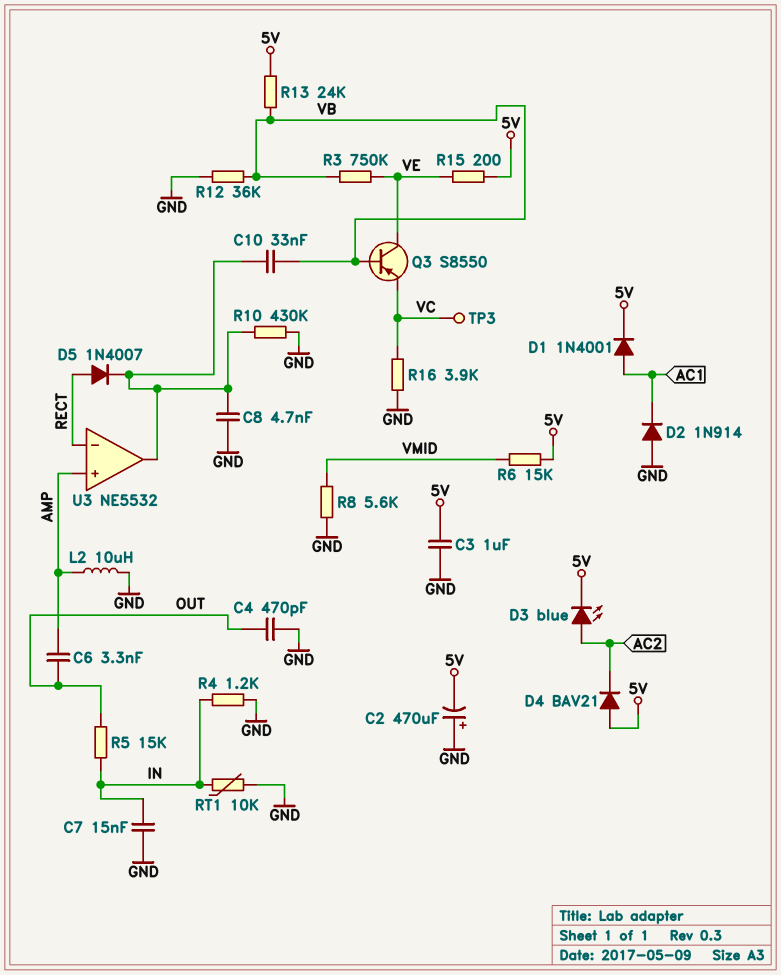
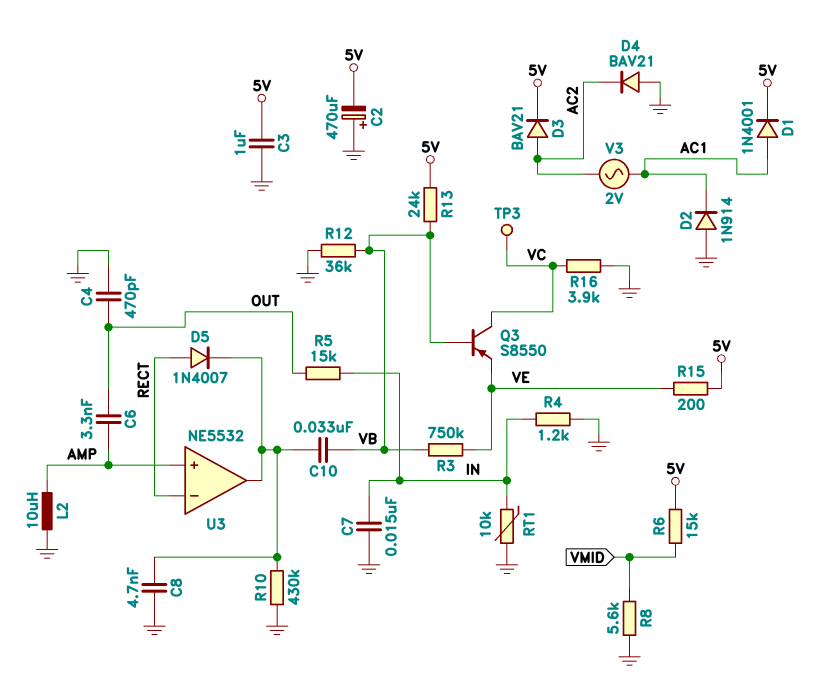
D3: LED blue (A AC2, K 5V) -> diode BAV21 (A AC2, K 5V)
D4: diode BAV21 (A 5V, K AC2) -> diode BAV21 (A GND, K AC2)
Q3: PNP S8550 (B VB, C VE, E VC) -> PNP S8550 (B VB, C VC, E VE)
V3: none -> AC 2V (AC1, AC2)

